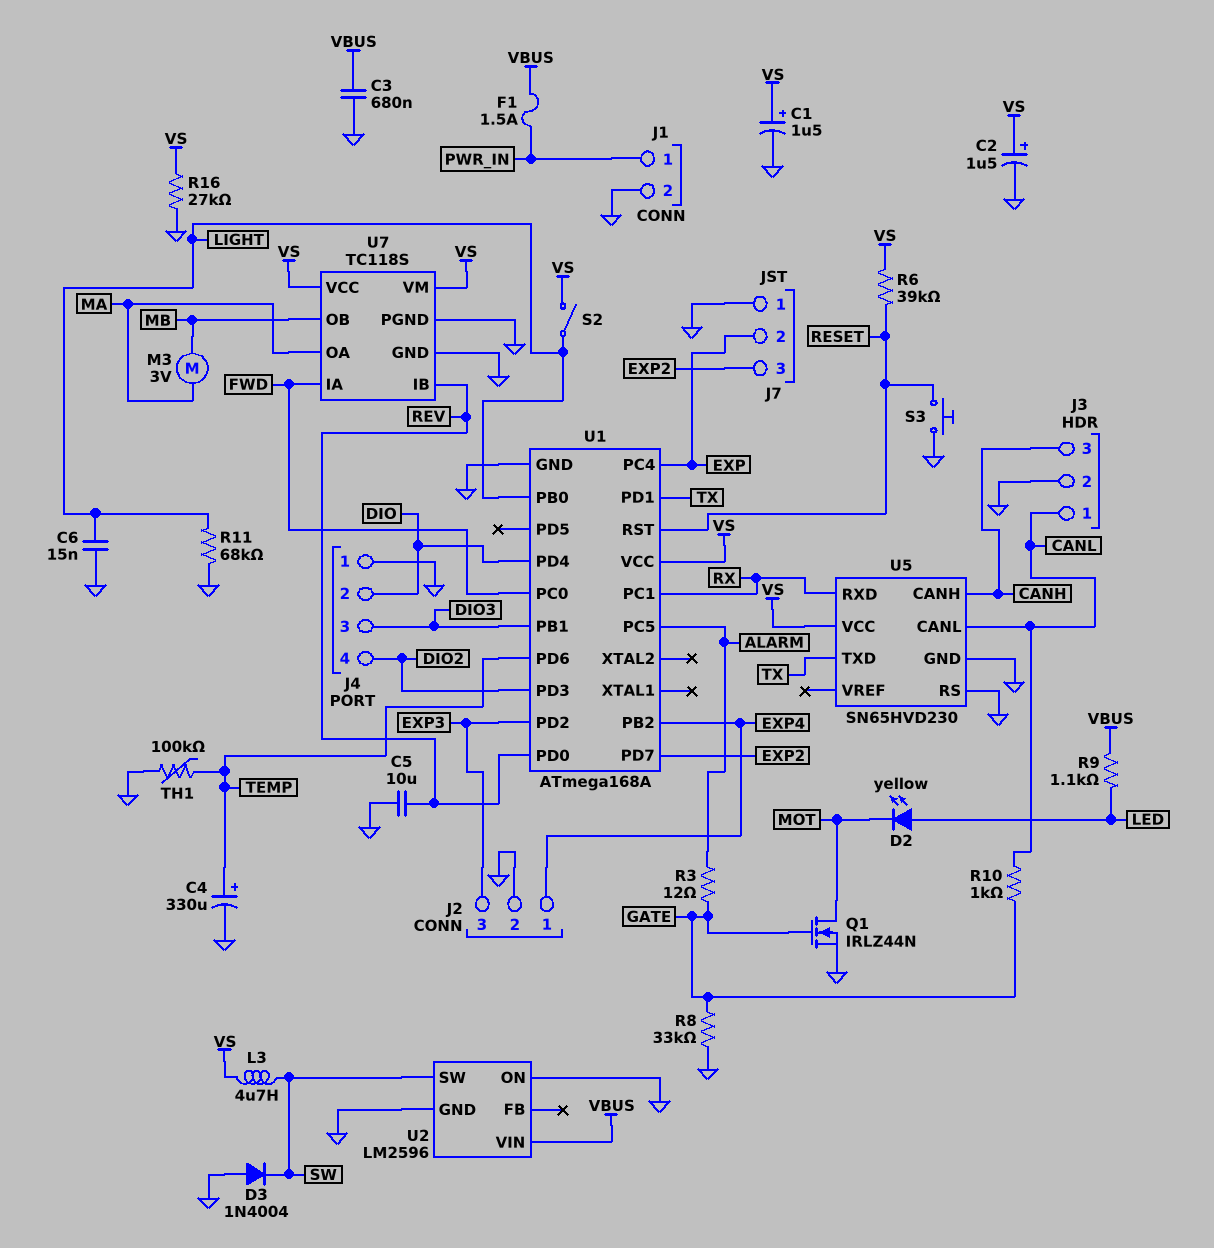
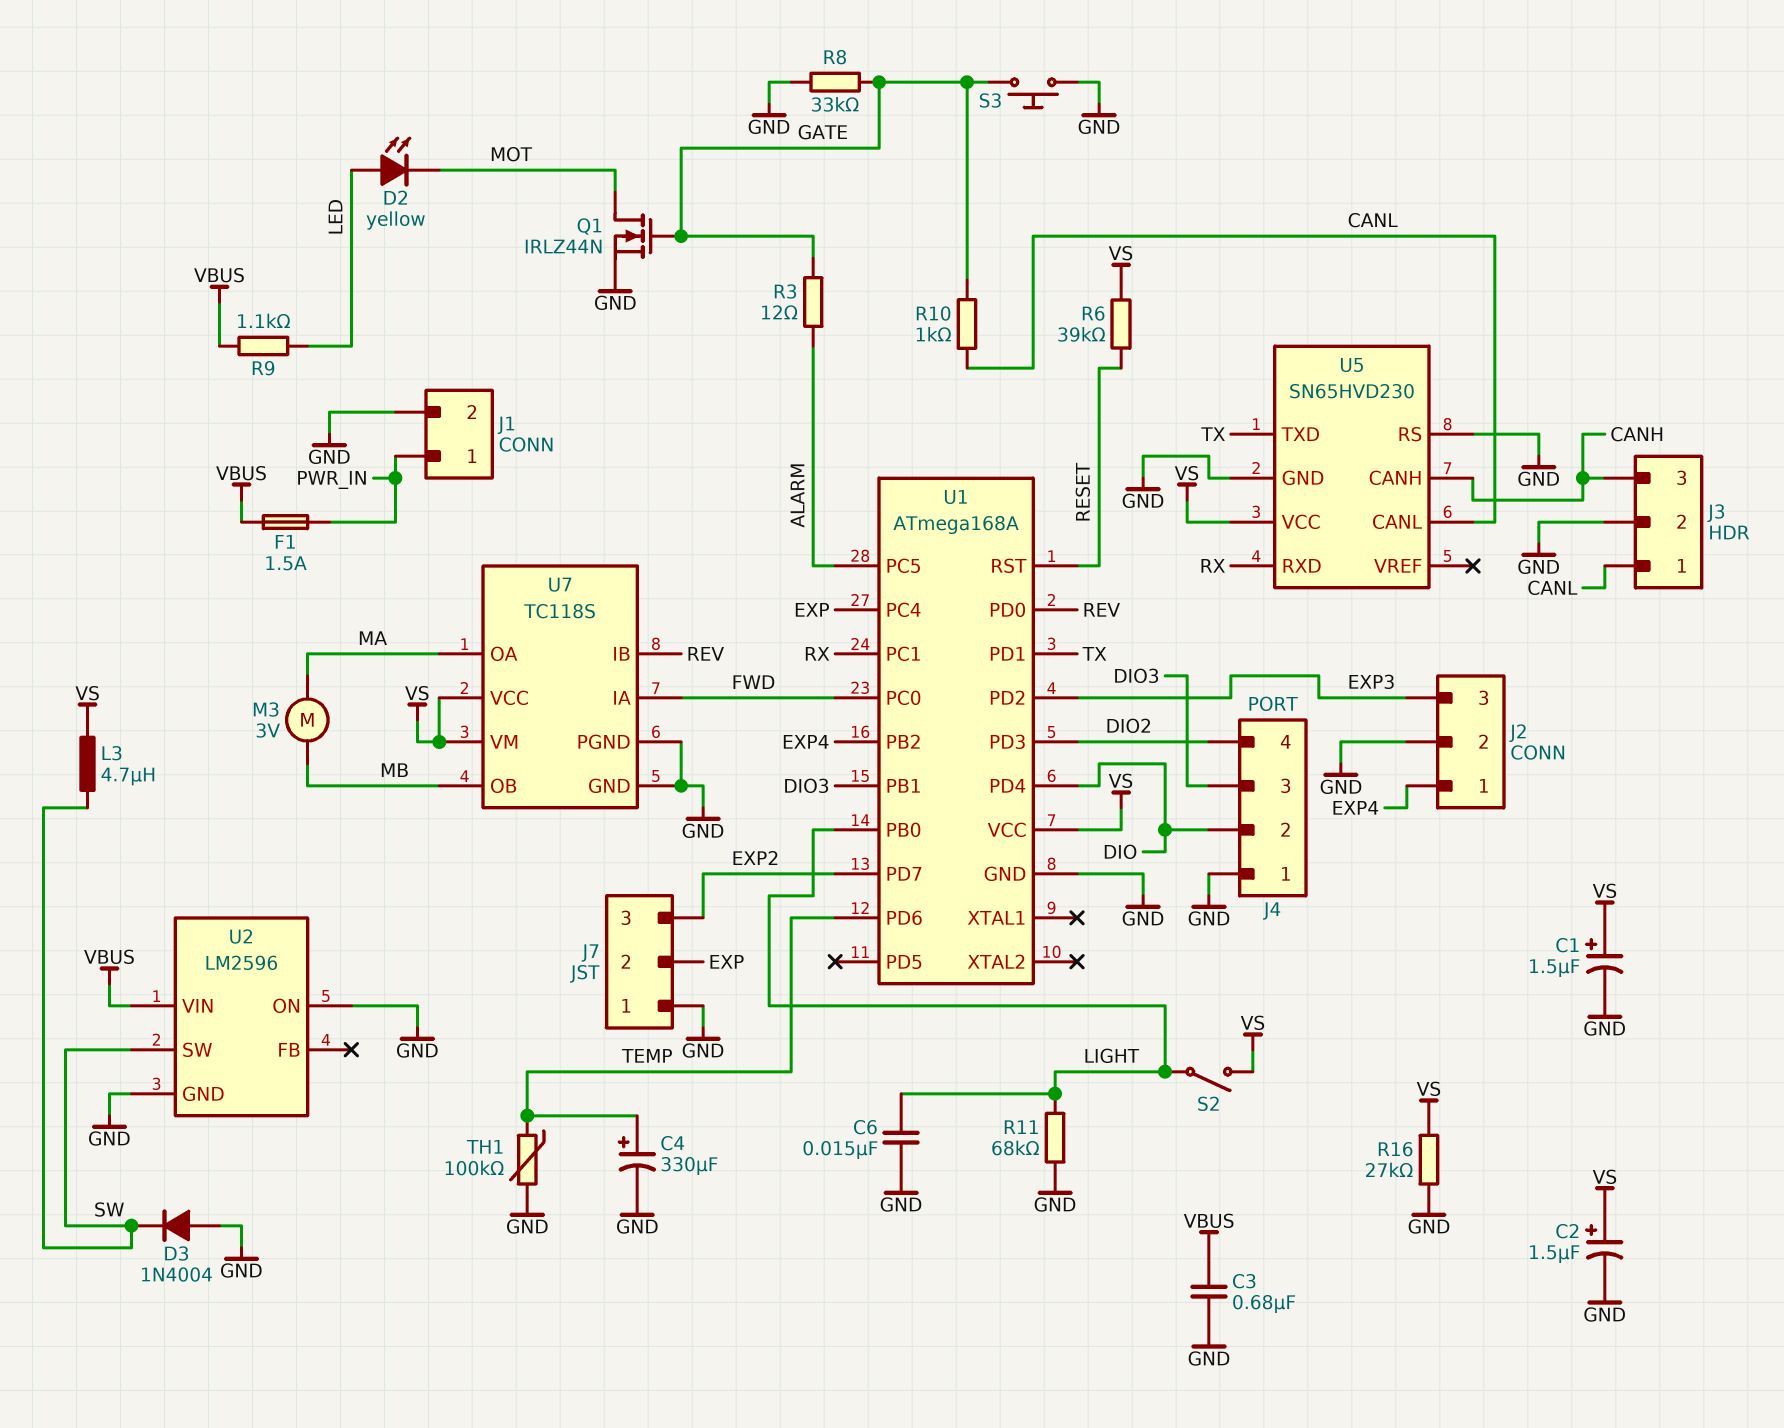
C5: 10uF (GND, REV) -> none
S3: button (GND, RESET) -> button (GATE, GND)

